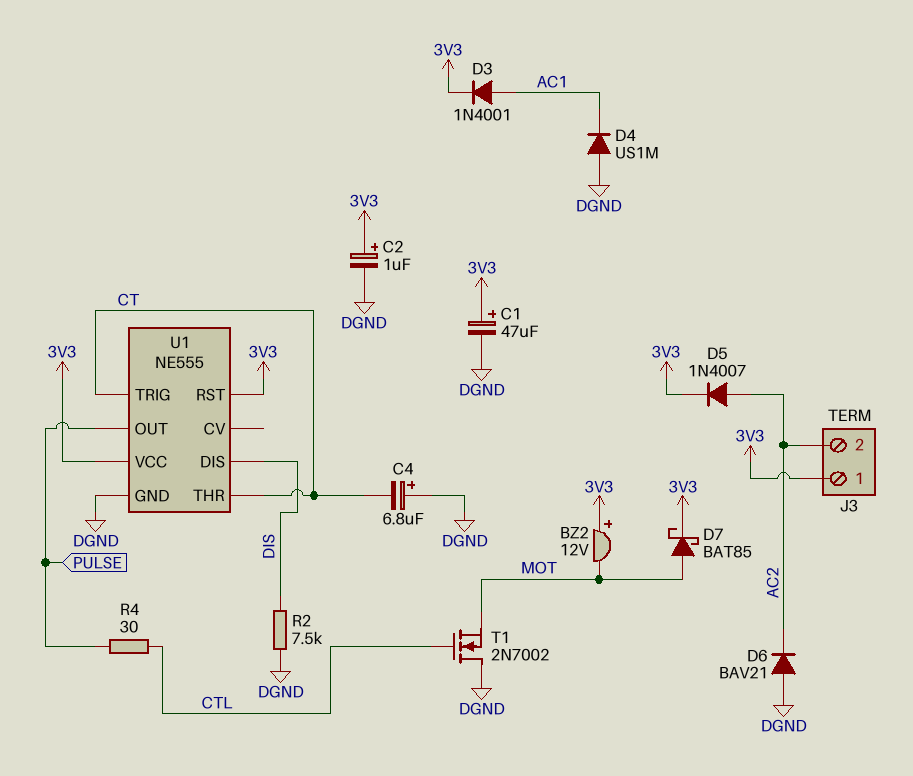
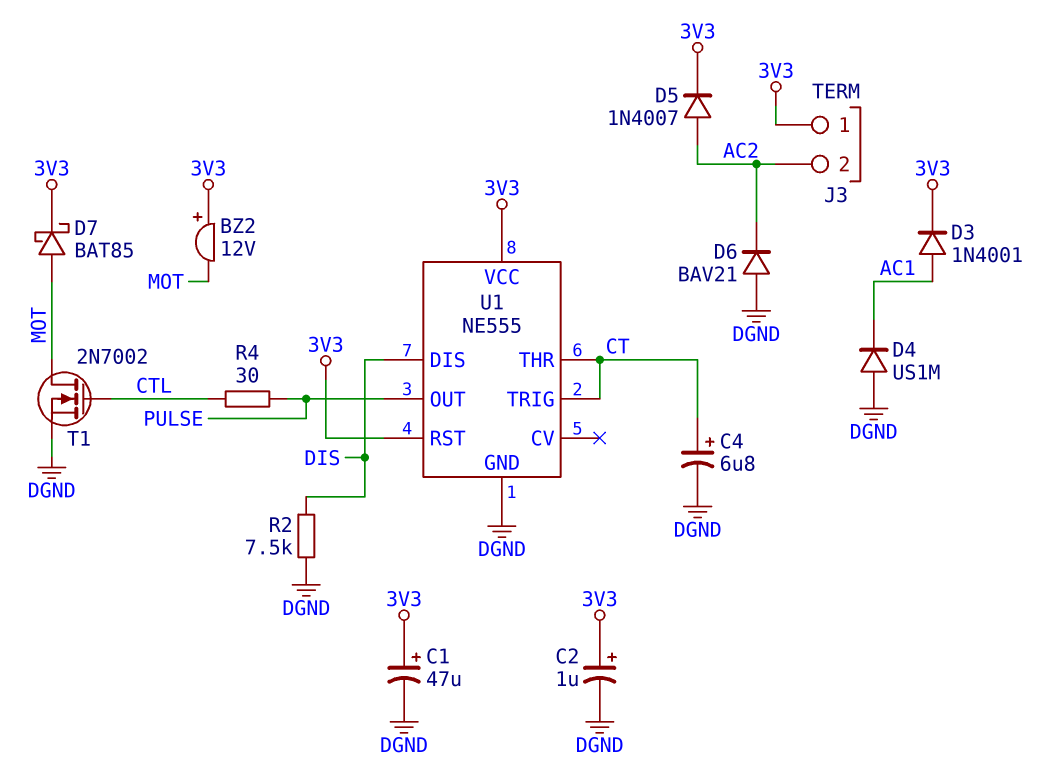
C4: 6.8uF (plus DGND, minus CT) -> 6.8uF (plus CT, minus DGND)
T1: NMOS 2N7002 (G CTL, D DGND, S MOT) -> NMOS 2N7002 (G CTL, D MOT, S DGND)

